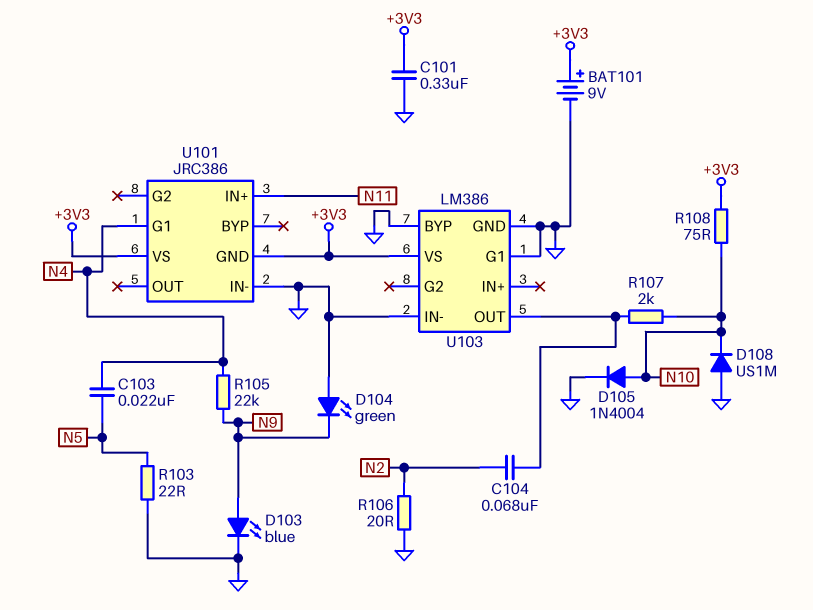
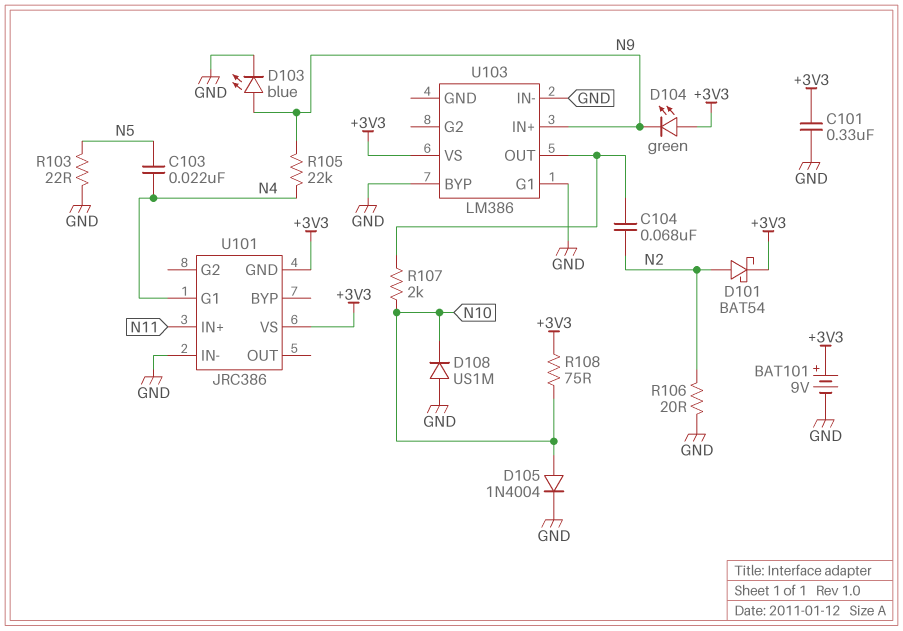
D101: none -> schottky BAT54 (A N2, K +3V3)
D104: LED green (A GND, K N9) -> LED green (A +3V3, K N9)
U103 pin GND: GND -> none
U103 pin IN+: none -> N9

